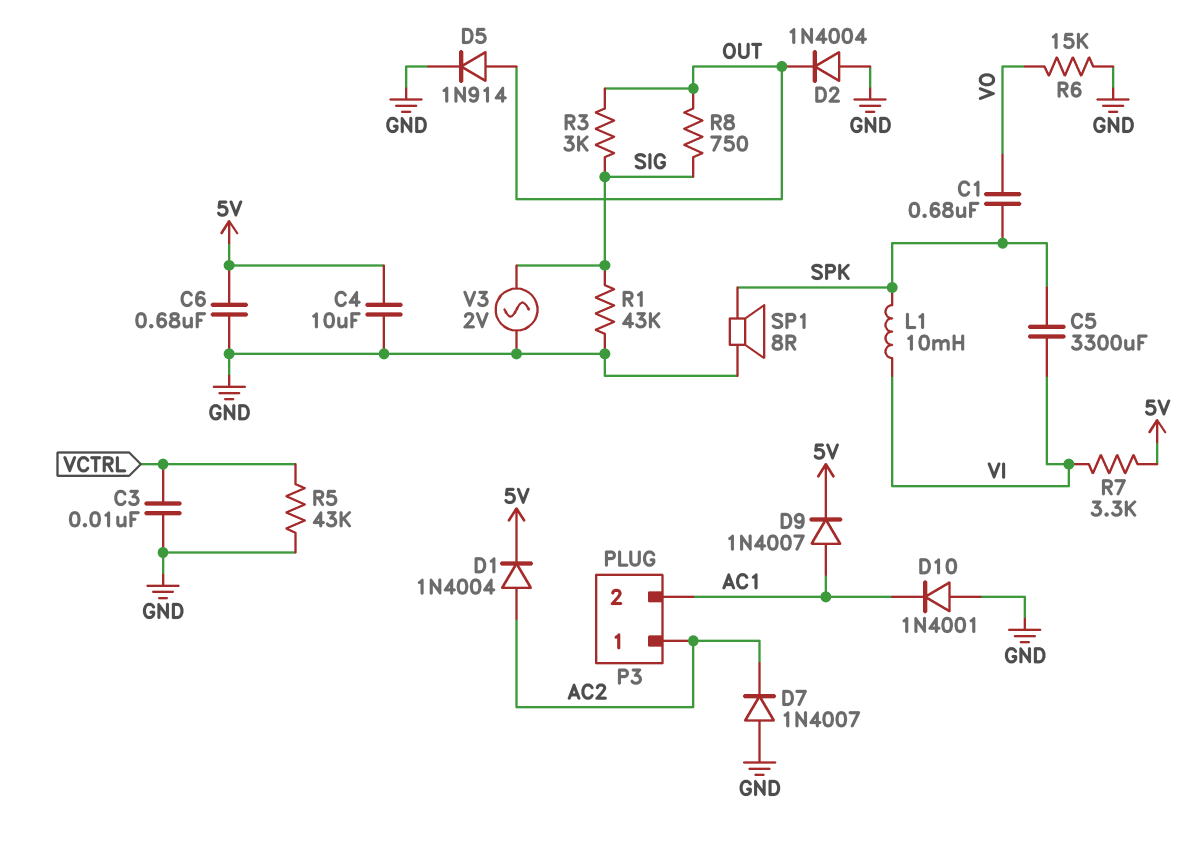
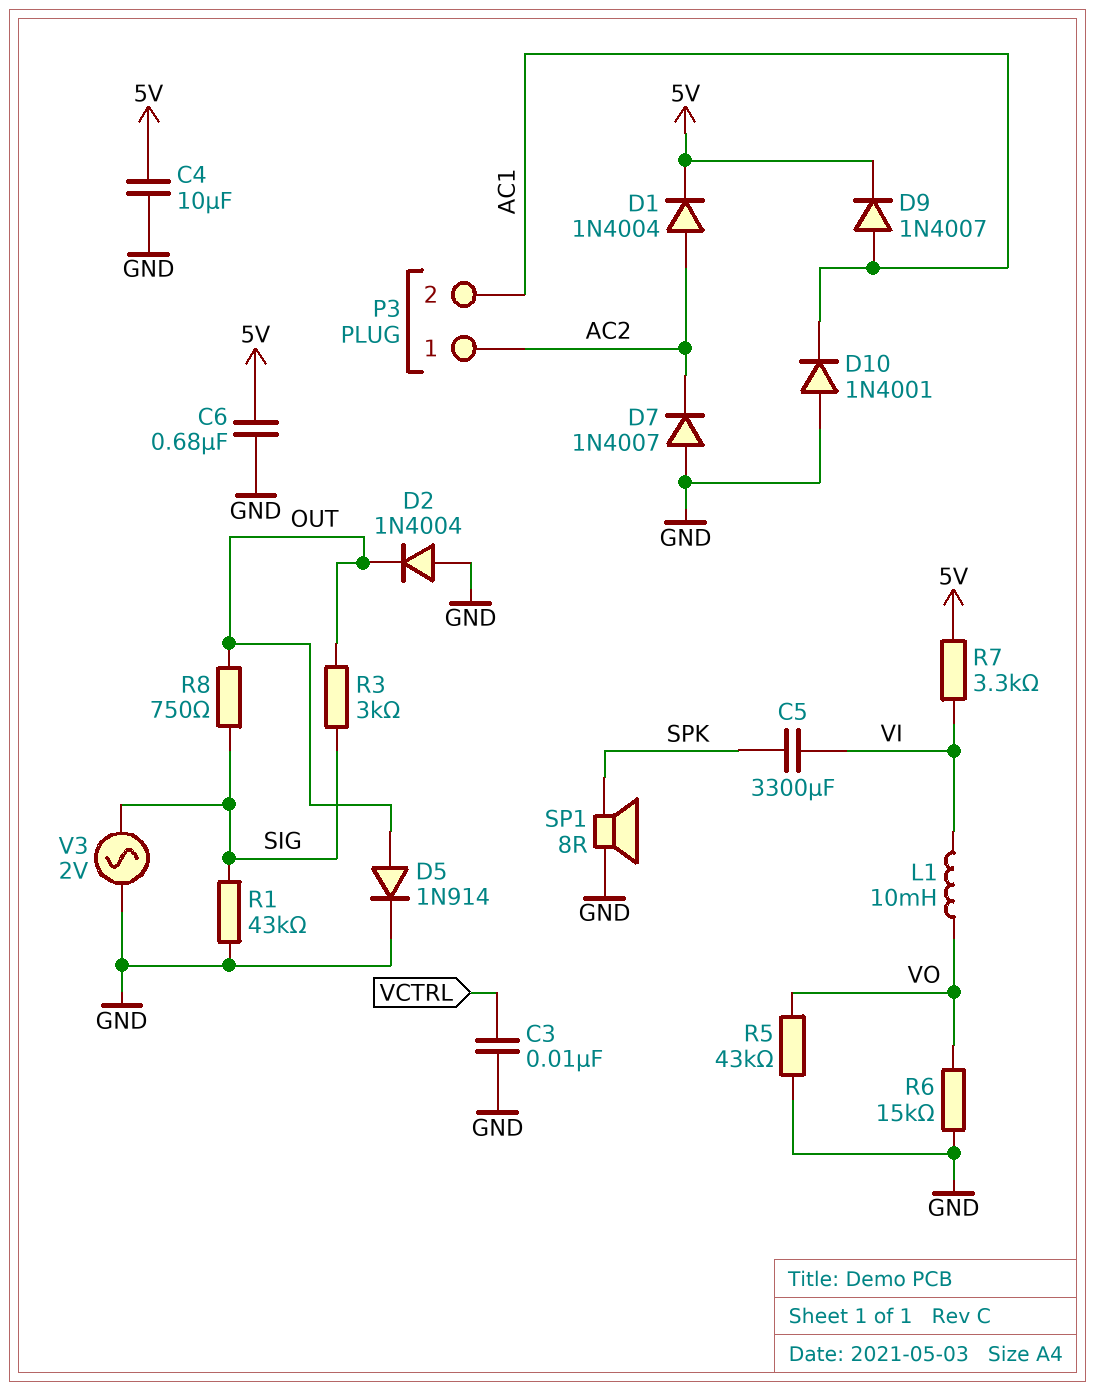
C1: 680nF (SPK, VO) -> none
L1: 10mH (SPK, VI) -> 10mH (VI, VO)
R5: 43k (GND, VCTRL) -> 43k (GND, VO)

